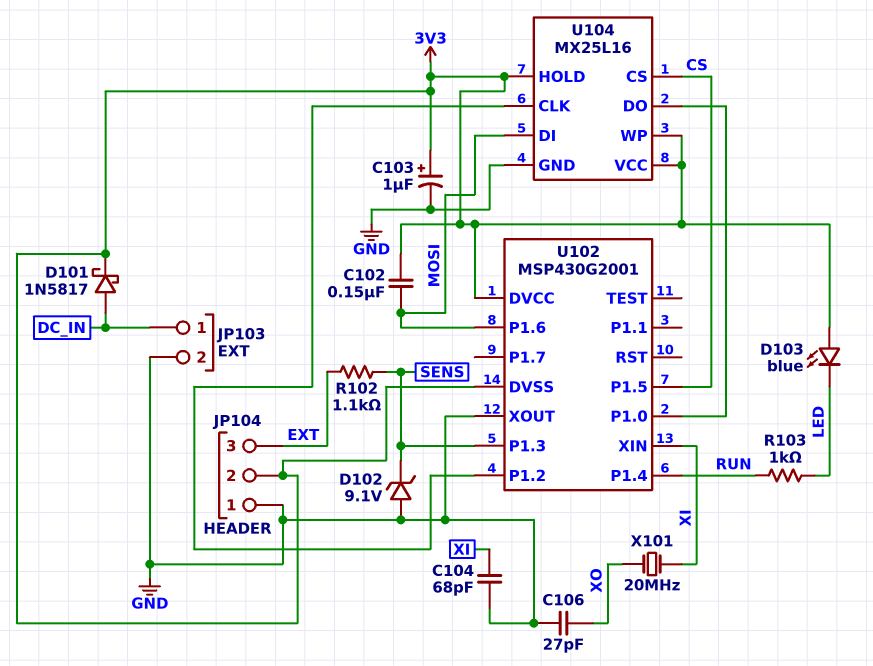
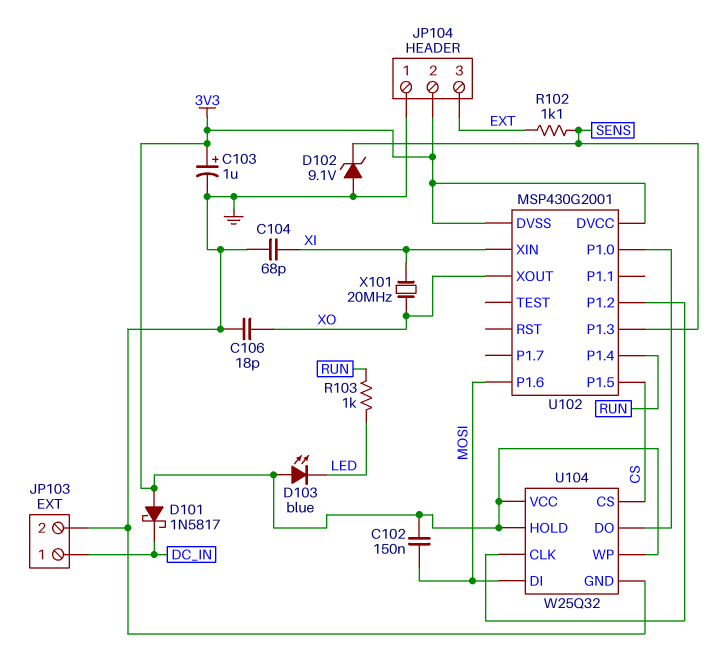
C106: 27pF (GND, XO) -> 18pF (GND, XO)
D101: schottky 1N5817 (A DC_IN, K 3V3) -> schottky 1N5817 (A 3V3, K DC_IN)
U102 pin XOUT: GND -> XO
U104: MX25L16 -> W25Q32

